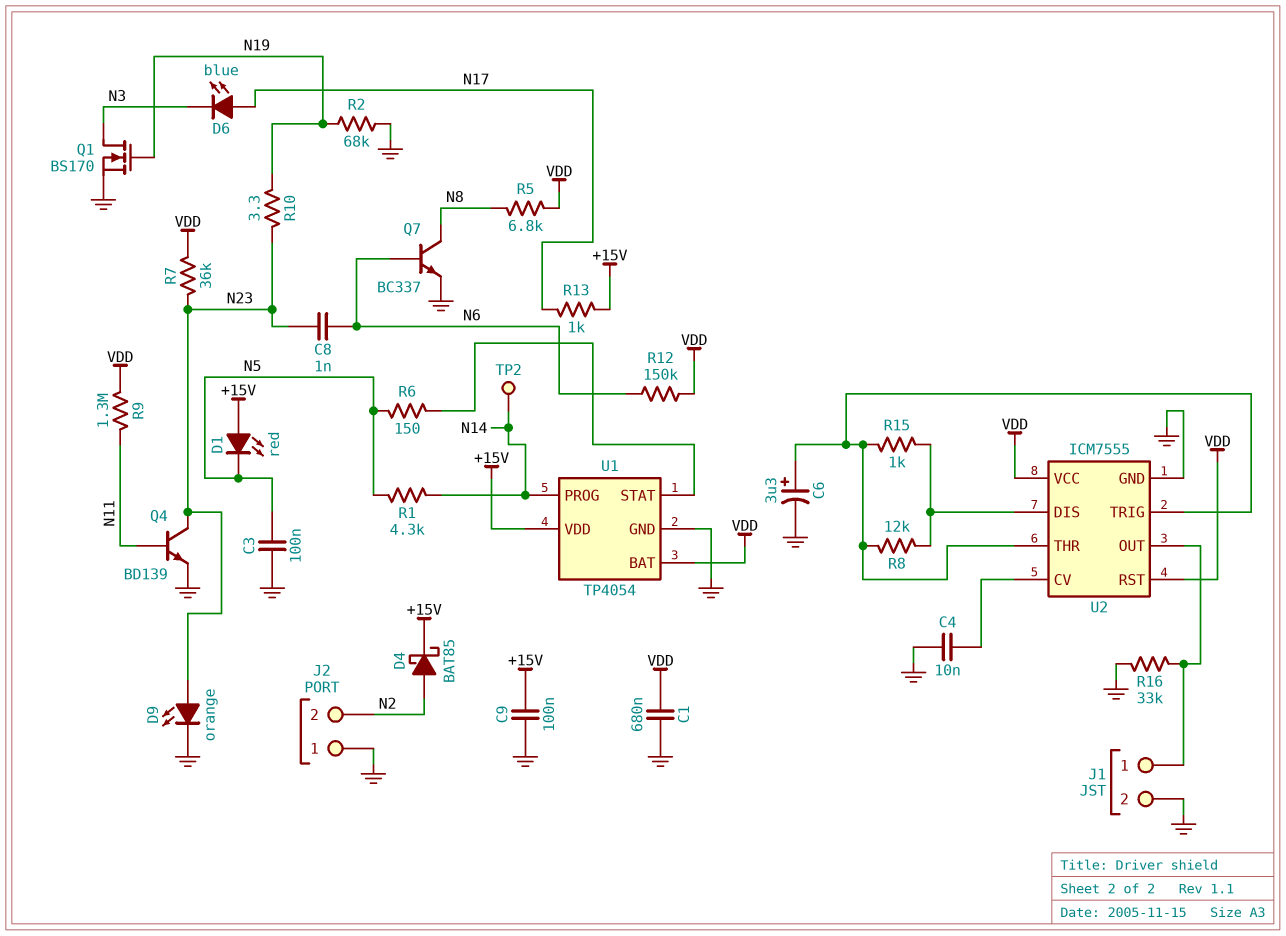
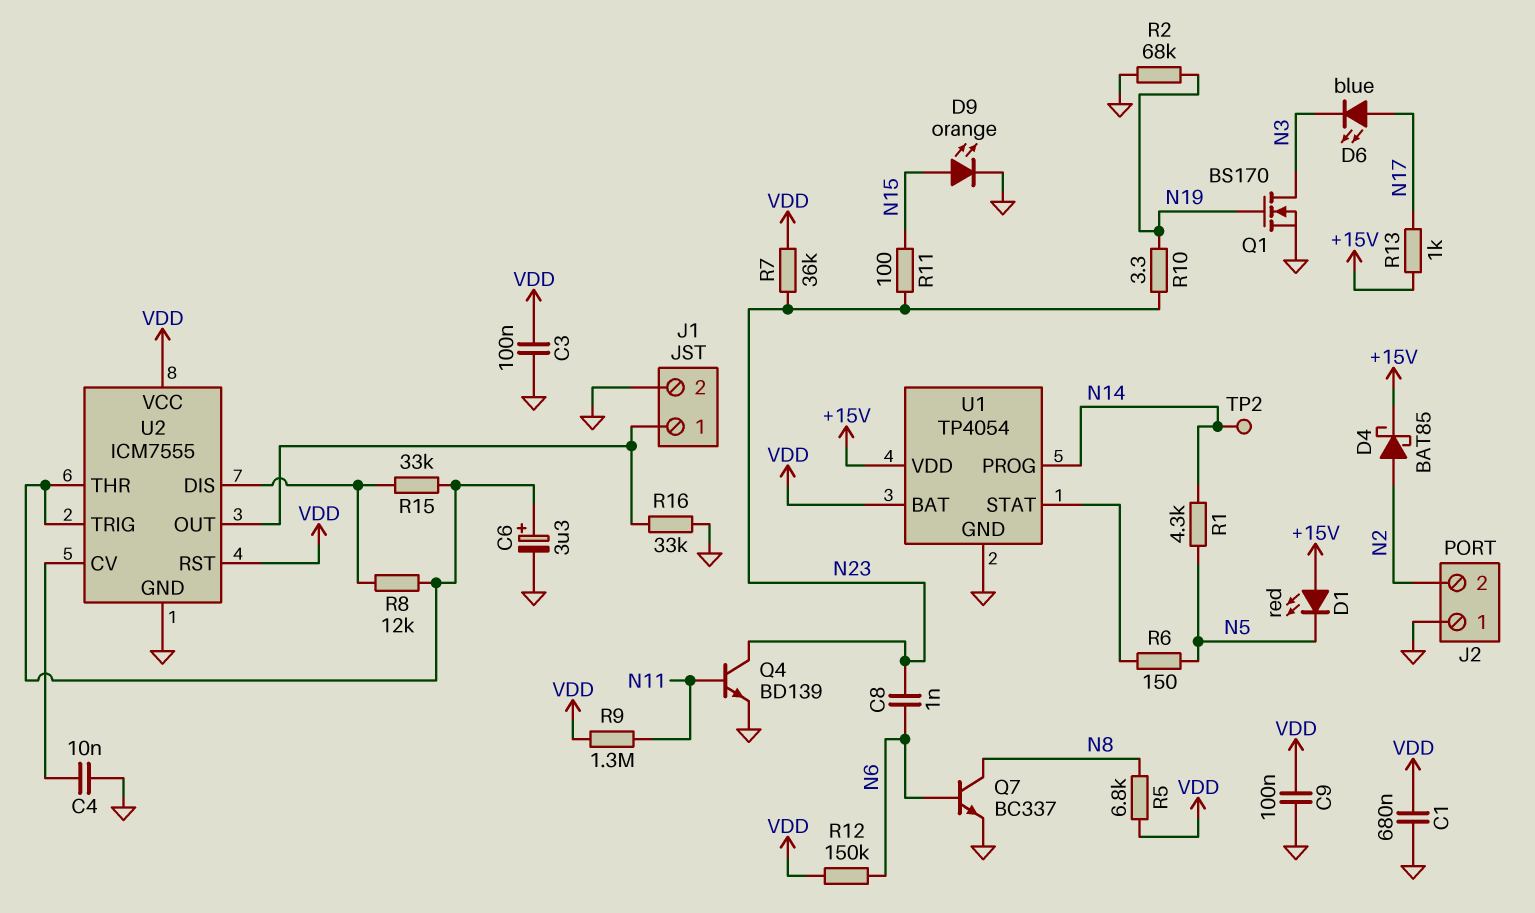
C3: 100nF (GND, N5) -> 100nF (GND, VDD)
C9: 100nF (+15V, GND) -> 100nF (GND, VDD)
D9: LED orange (A N23, K GND) -> LED orange (A N15, K GND)
R11: none -> 100 (N15, N23)
R15: 1k (U2/DIS, U2/THR) -> 33k (U2/DIS, U2/THR)

